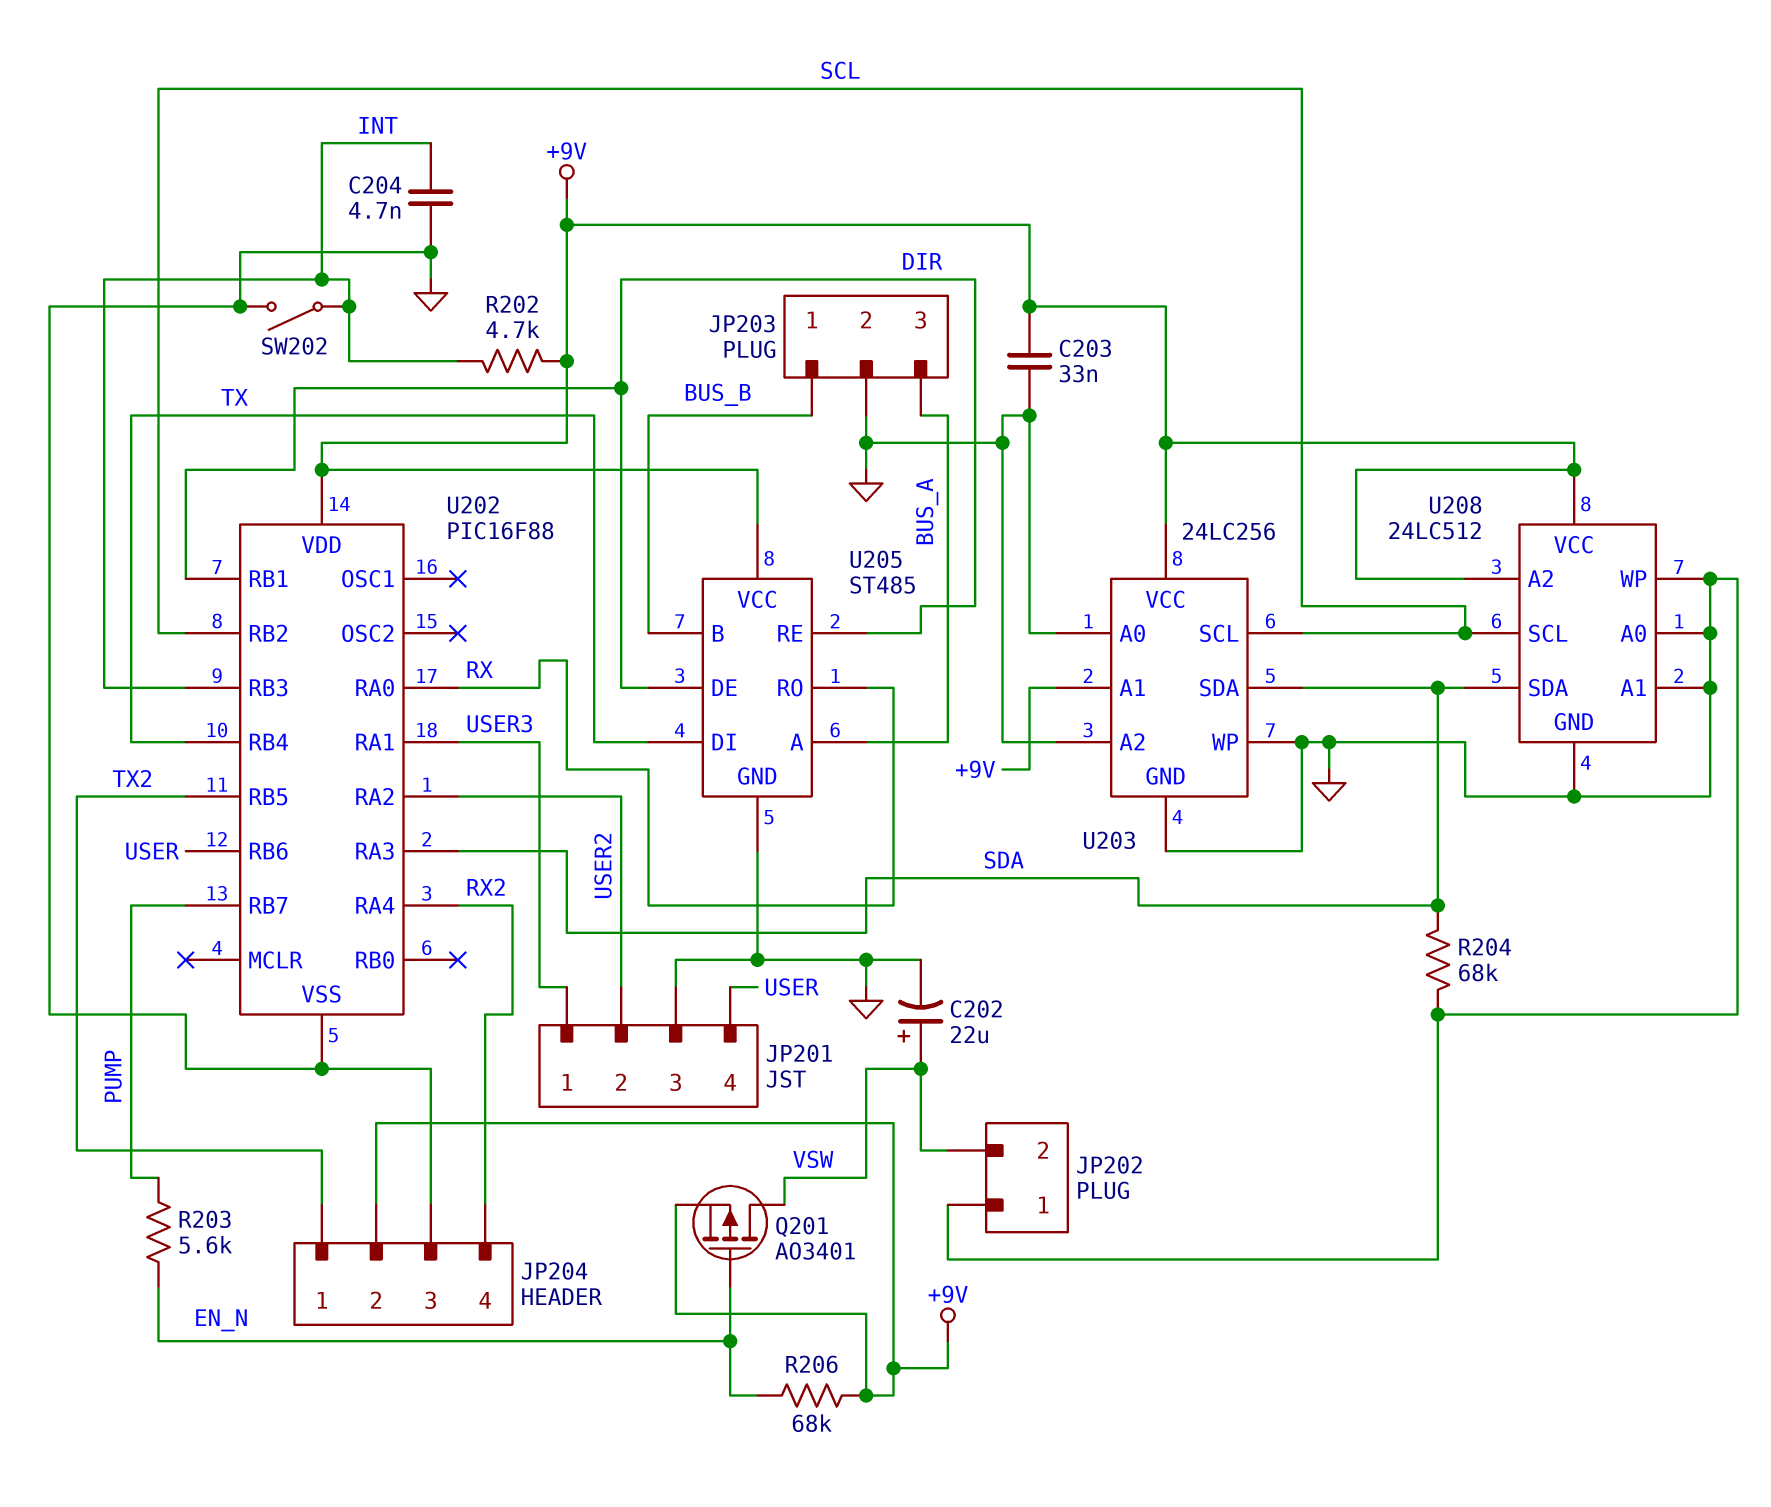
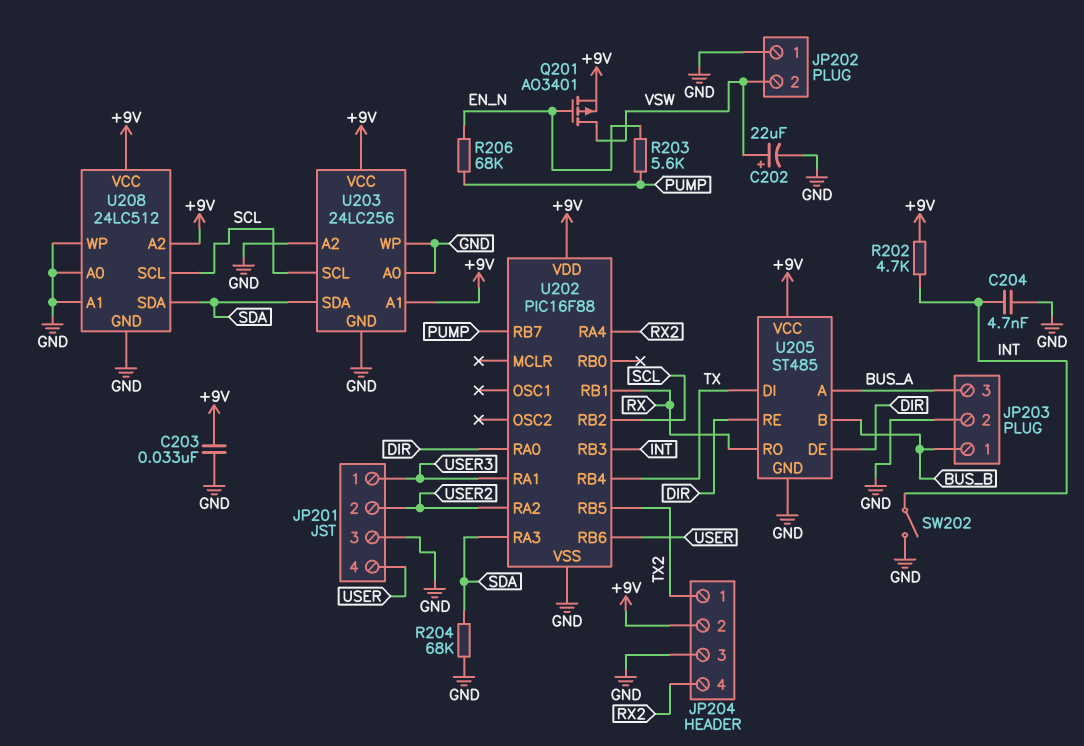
R206: 68k (+9V, EN_N) -> 68k (EN_N, PUMP)
U202 pin RA0: RX -> DIR
U202 pin RB1: DIR -> RX

